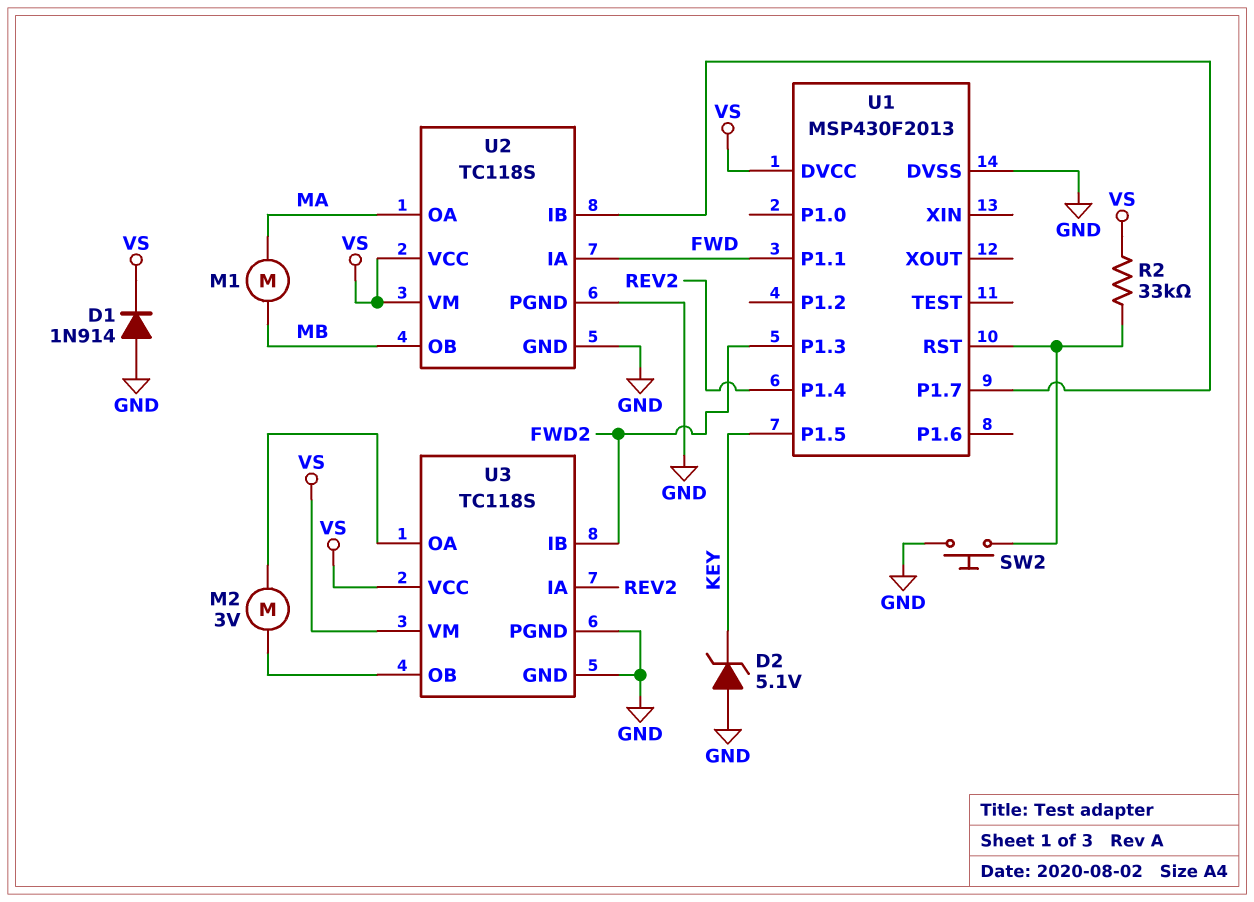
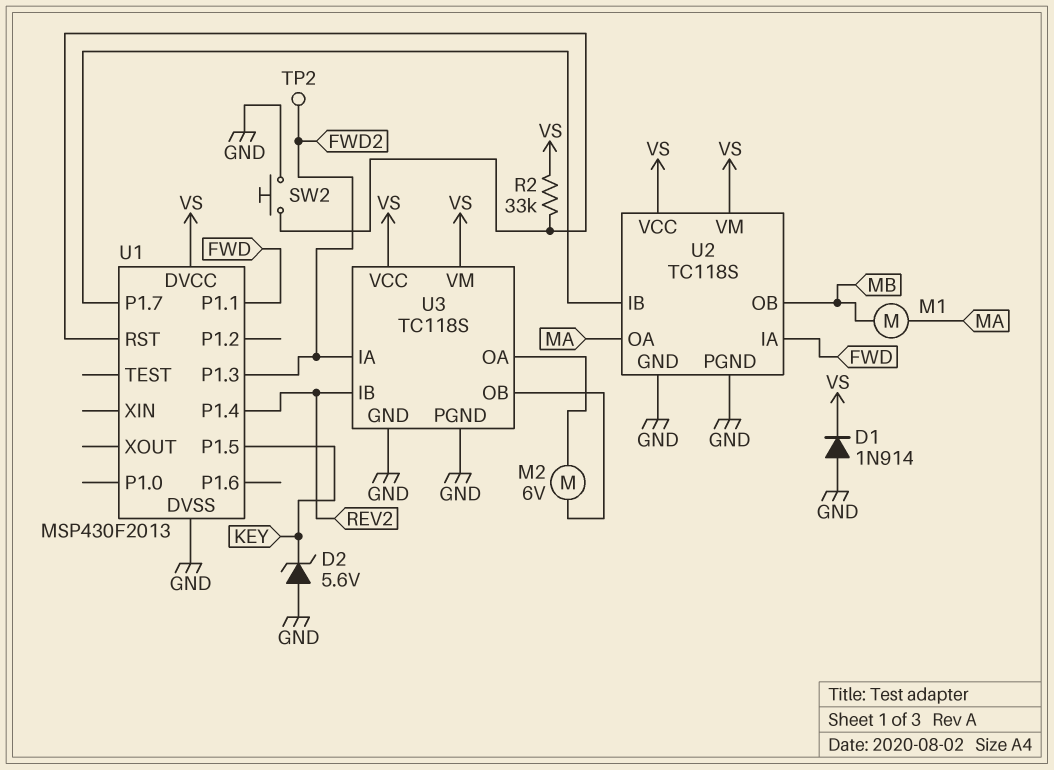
D2: zener 5.1V (A GND, K KEY) -> zener 5.6V (A GND, K KEY)
M2: motor 3V (U3/OA, U3/OB) -> motor 6V (U3/OA, U3/OB)
TP2: none -> test point (FWD2)
U3 pin IA: REV2 -> FWD2
U3 pin IB: FWD2 -> REV2

